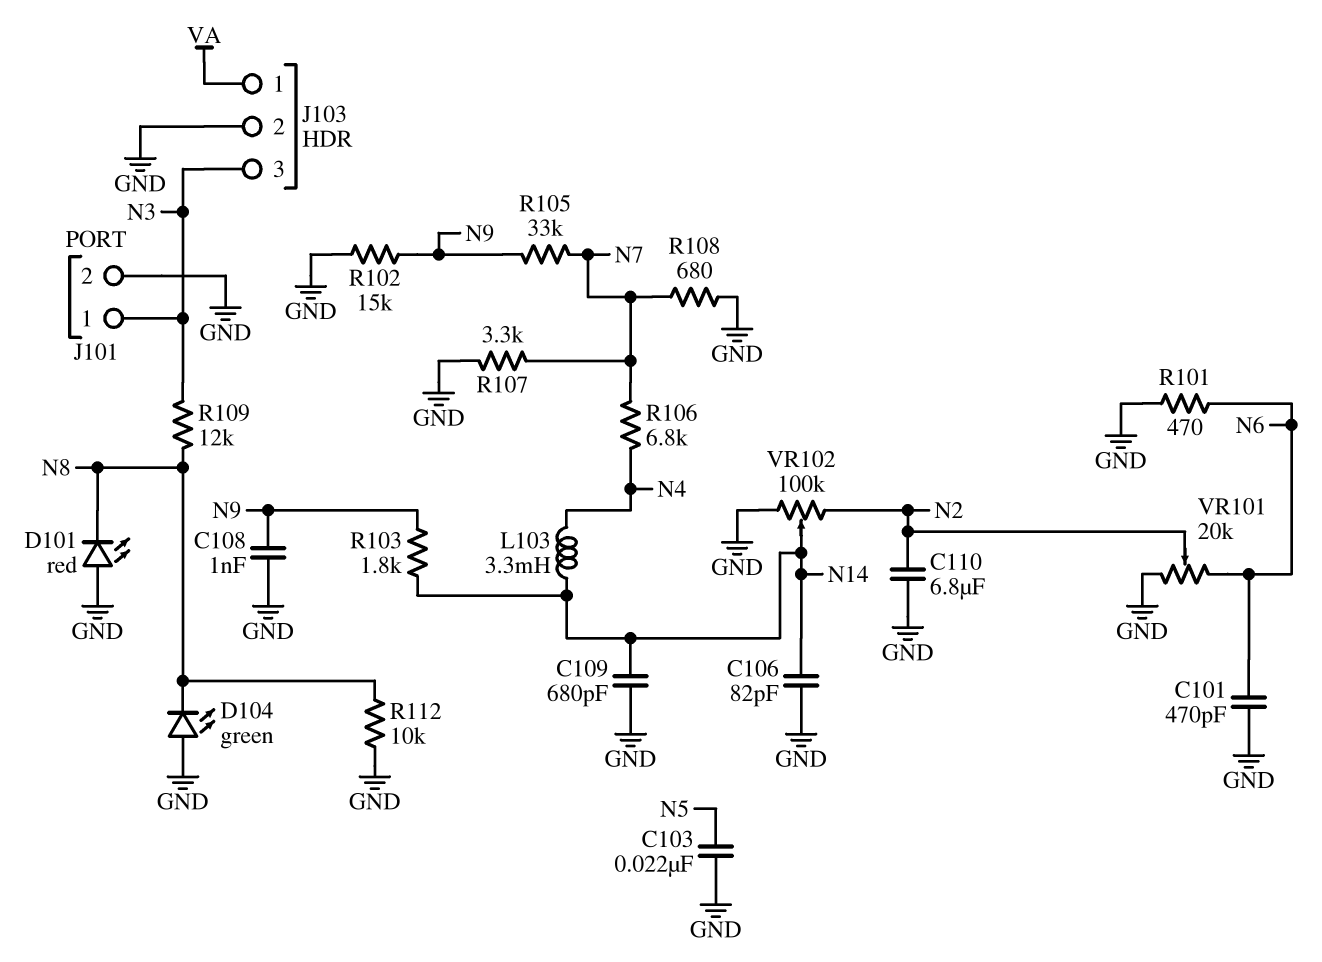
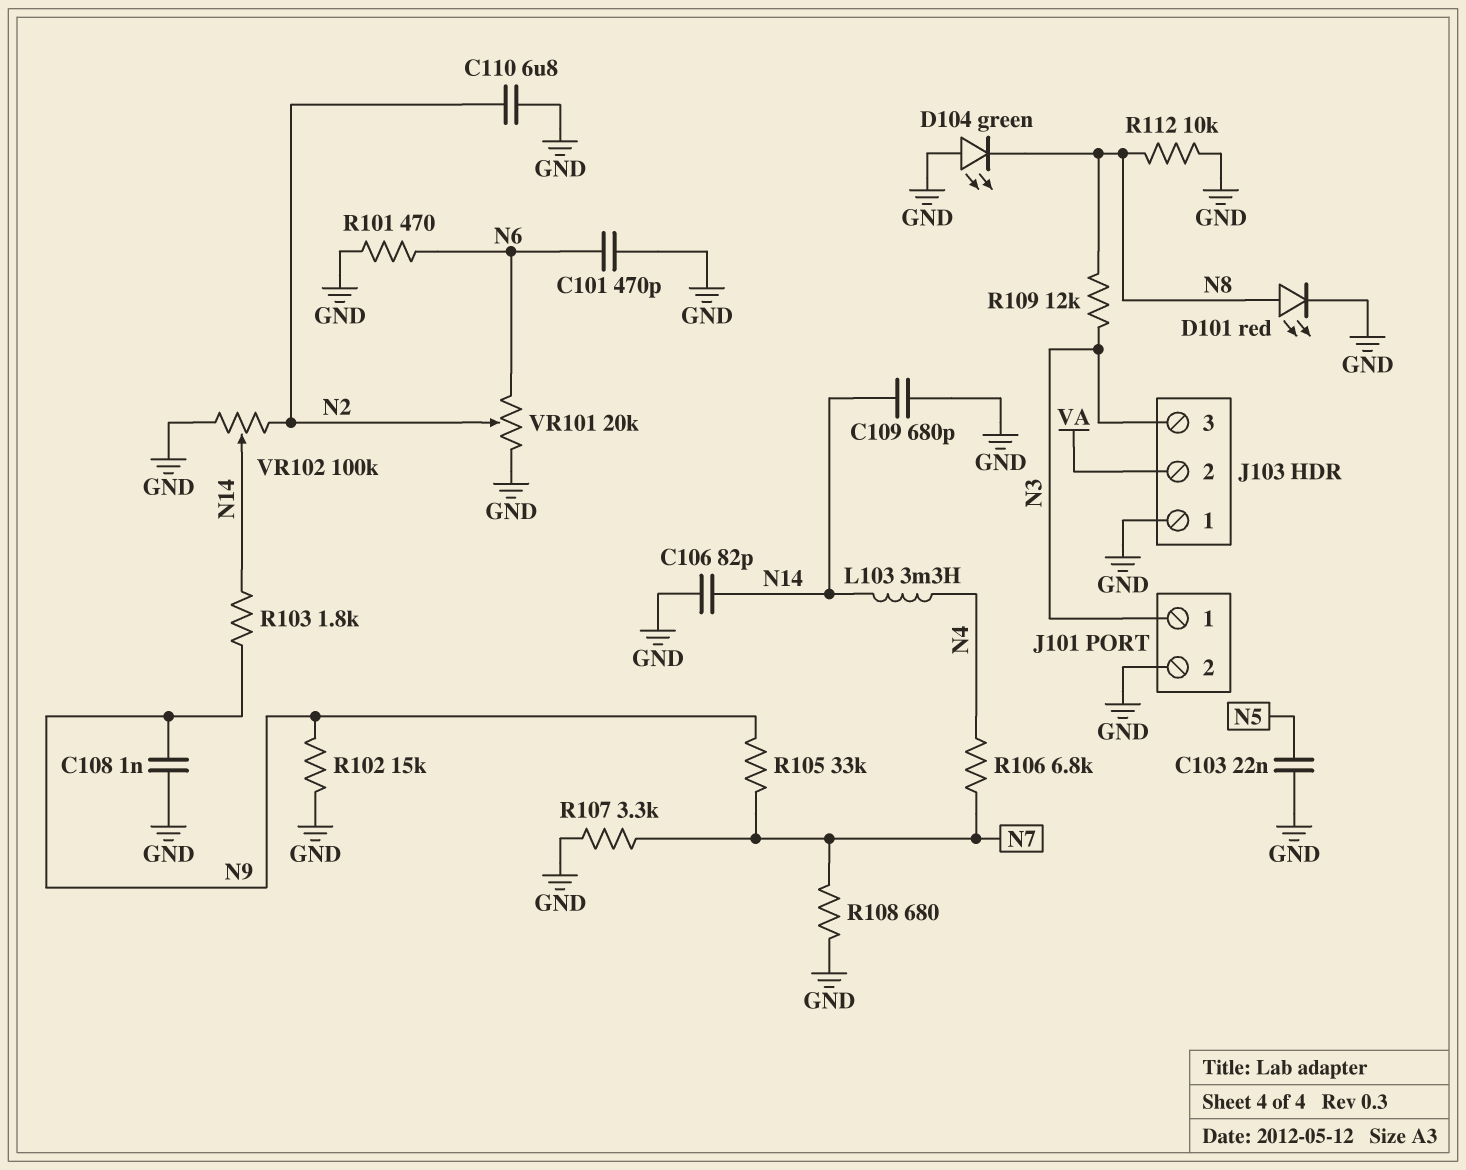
D101: LED red (A GND, K N8) -> LED red (A N8, K GND)
J103 pin 1: VA -> GND
J103 pin 2: GND -> VA

